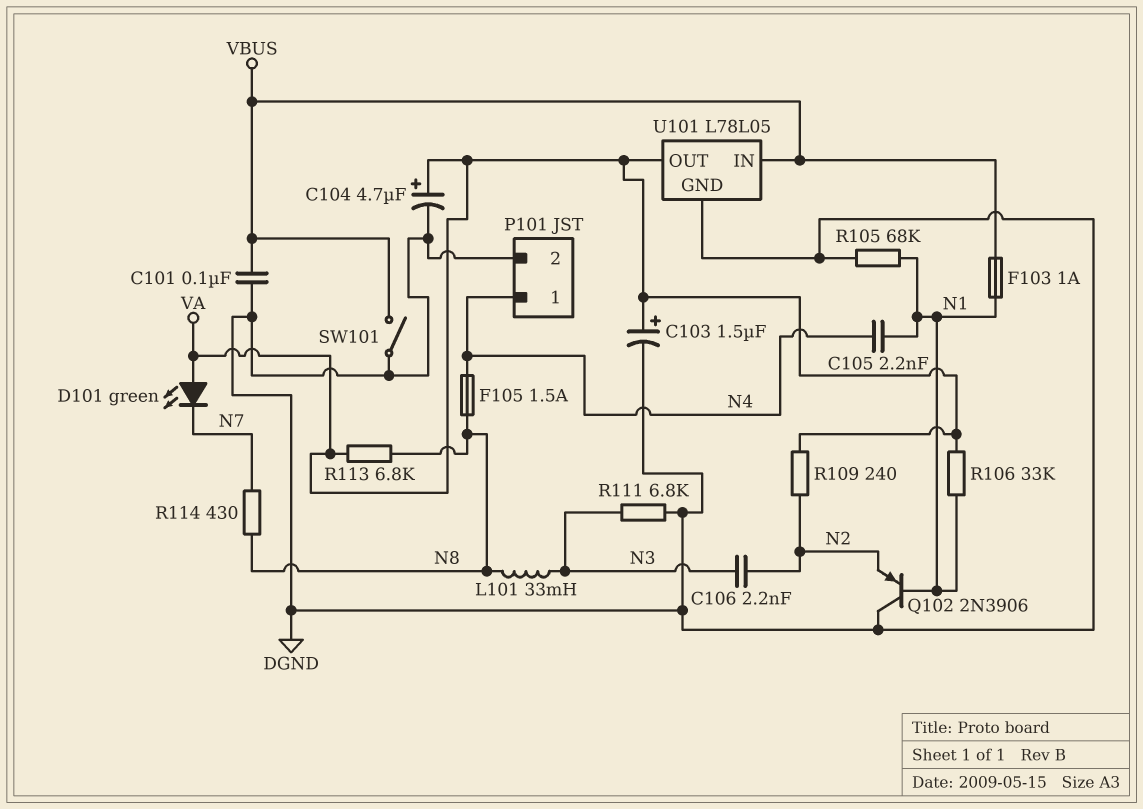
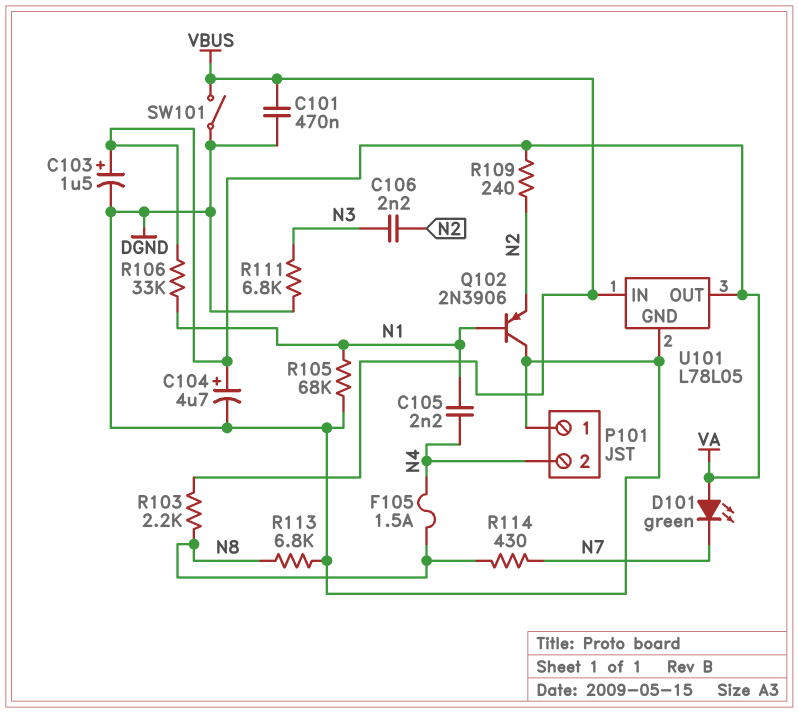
C101: 100nF (DGND, VBUS) -> 470nF (DGND, VBUS)
F103: 1A (N1, VBUS) -> none
L101: 33mH (N3, N8) -> none
P101 pin 1: N4 -> DGND
P101 pin 2: DGND -> N4
R103: none -> 2.2k (N8, VBUS)
R113: 6.8k (N8, VA) -> 6.8k (DGND, N8)

